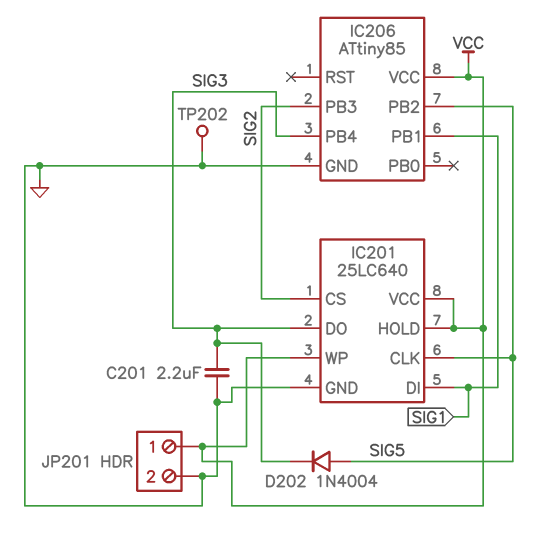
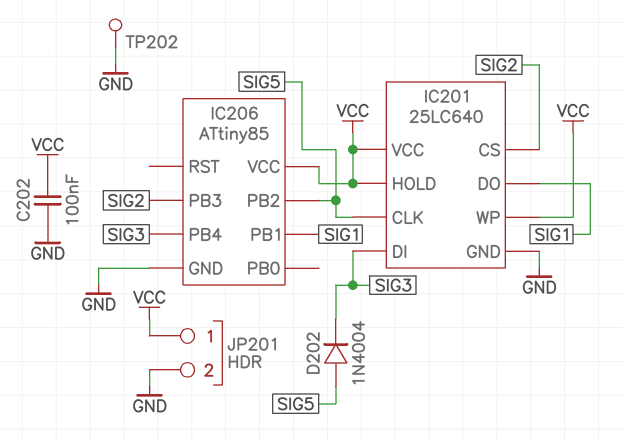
C201: 2.2uF (GND, SIG3) -> none
C202: none -> 100nF (GND, VCC)
IC201 pin DI: SIG1 -> SIG3
IC201 pin DO: SIG3 -> SIG1

